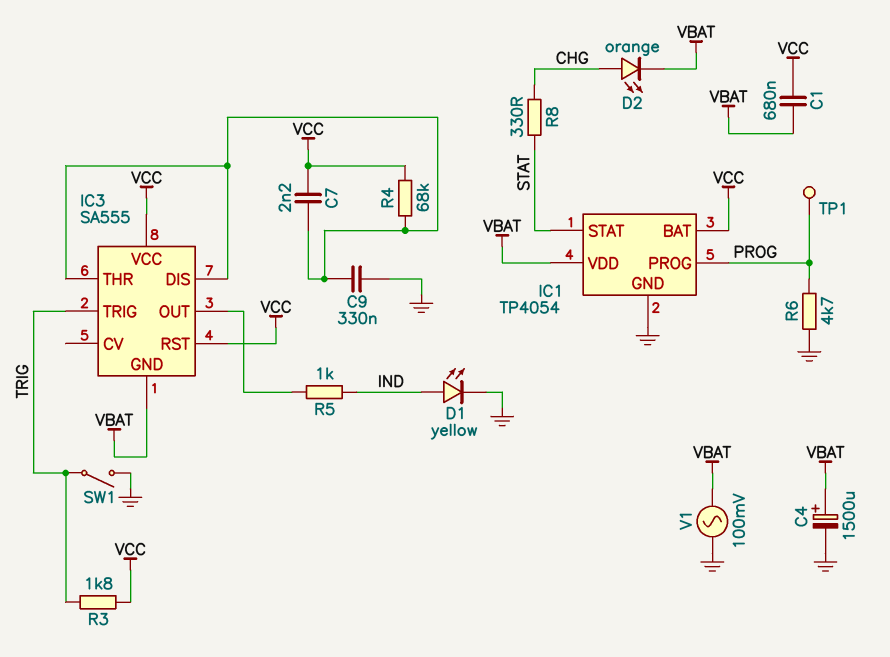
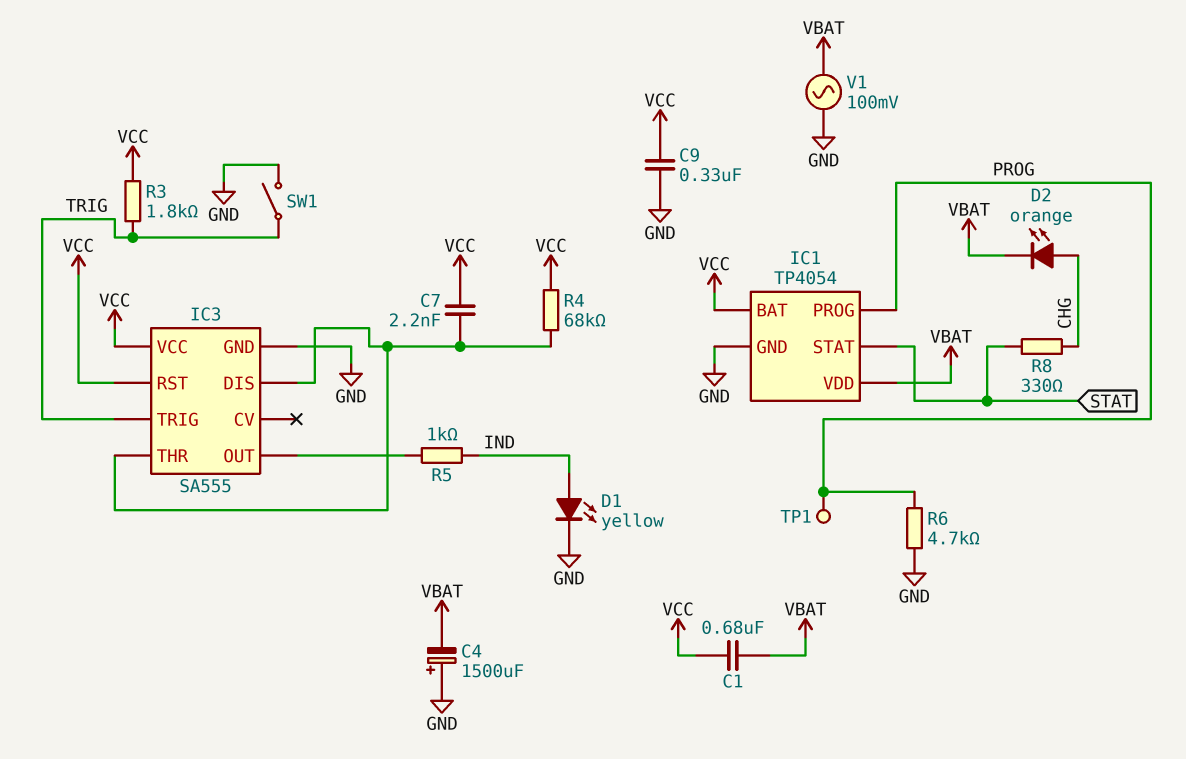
C4: 1500uF (plus VBAT, minus GND) -> 1500uF (plus GND, minus VBAT)
C9: 330nF (GND, IC3/DIS) -> 330nF (GND, VCC)
IC3 pin GND: VBAT -> GND

